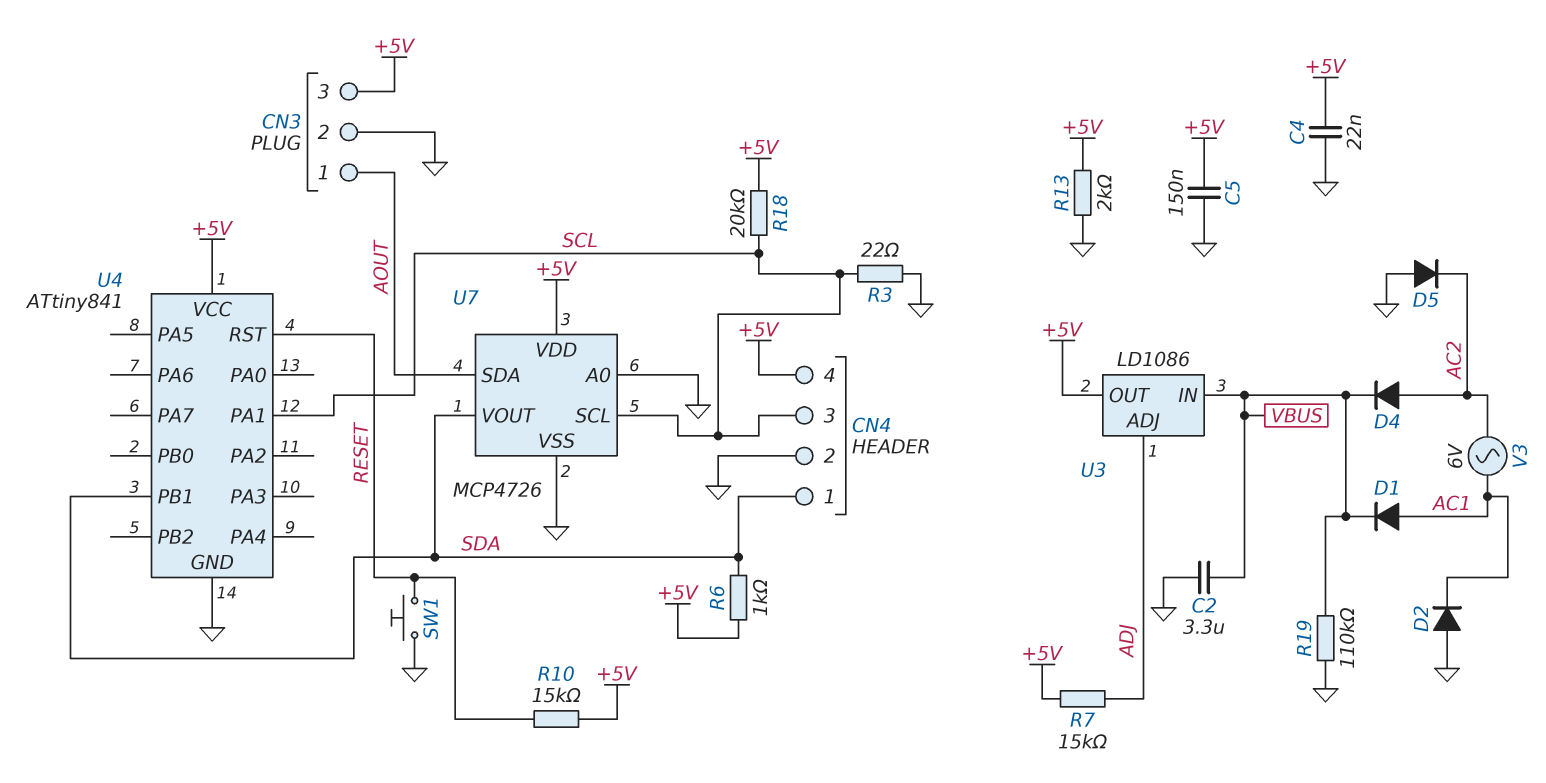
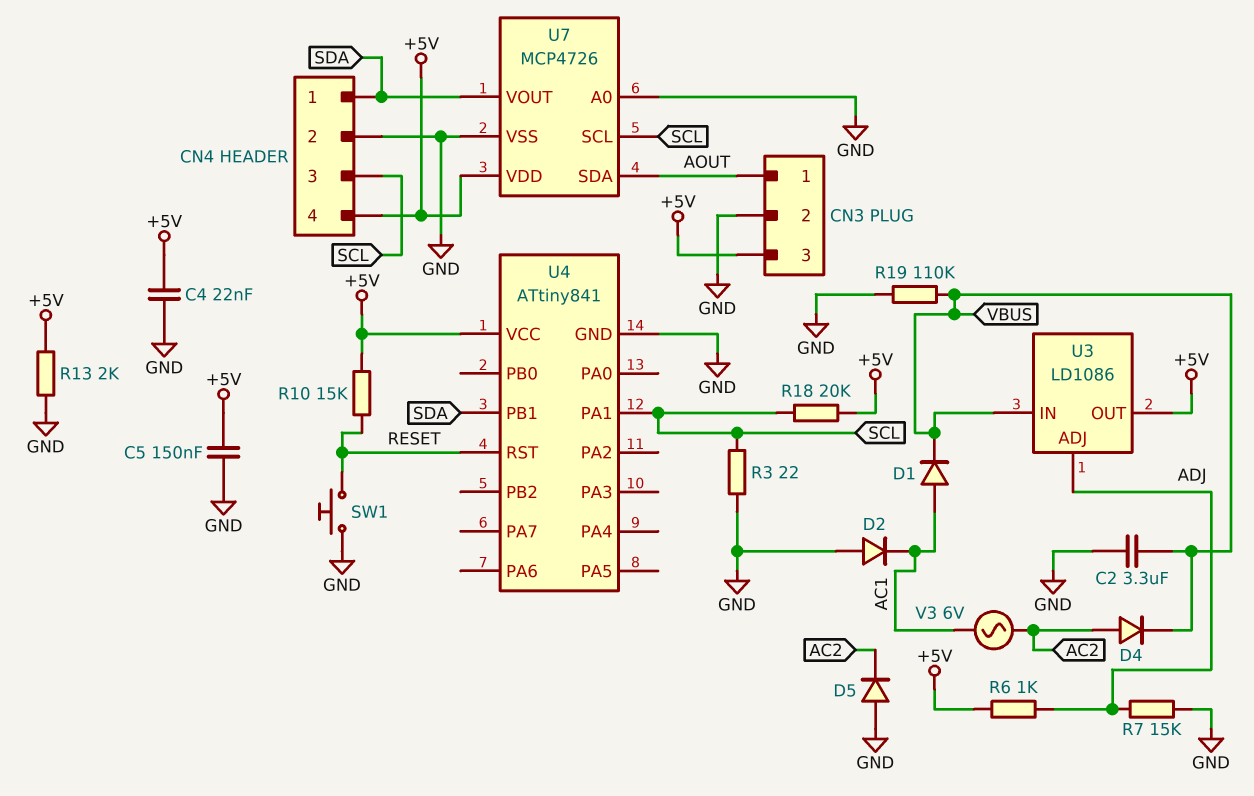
R6: 1k (+5V, SDA) -> 1k (+5V, ADJ)
R7: 15k (+5V, ADJ) -> 15k (ADJ, GND)

